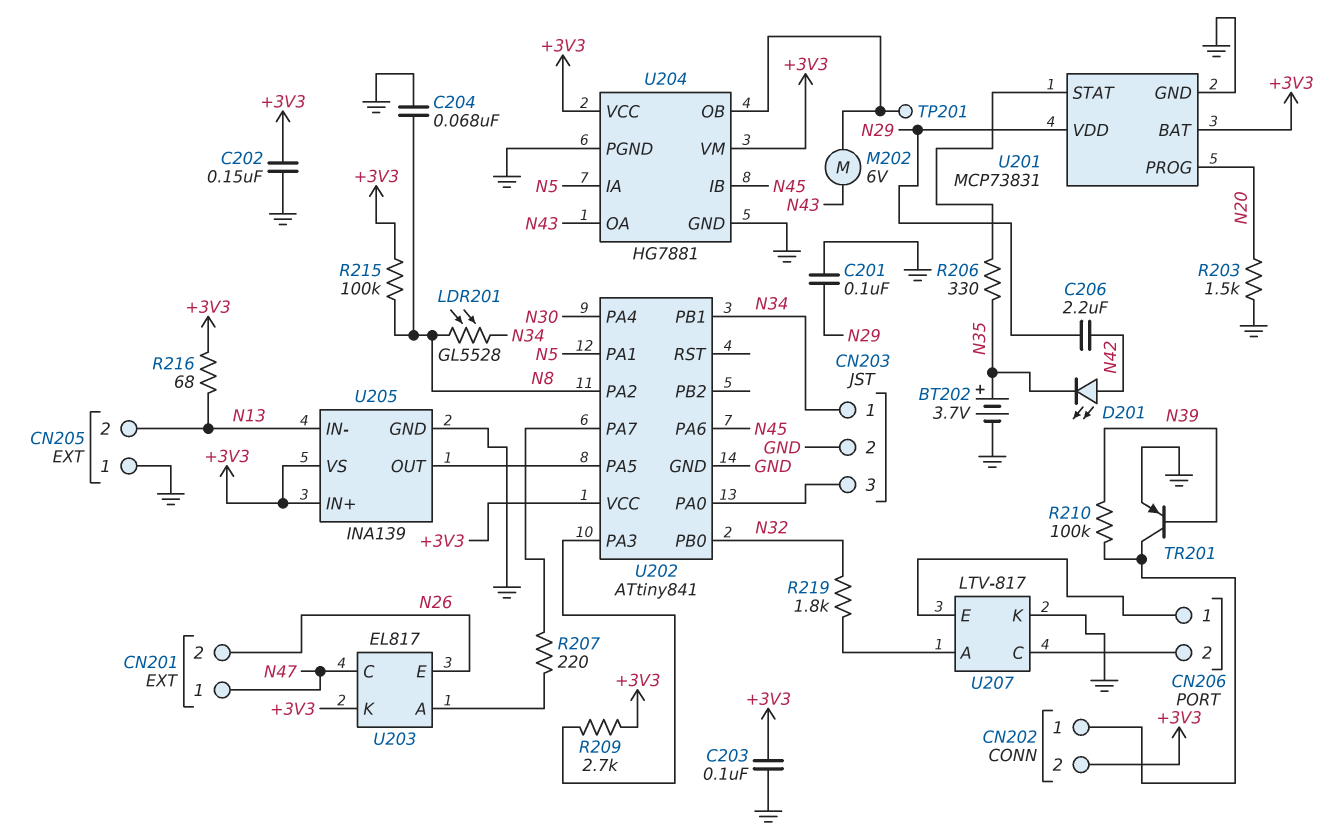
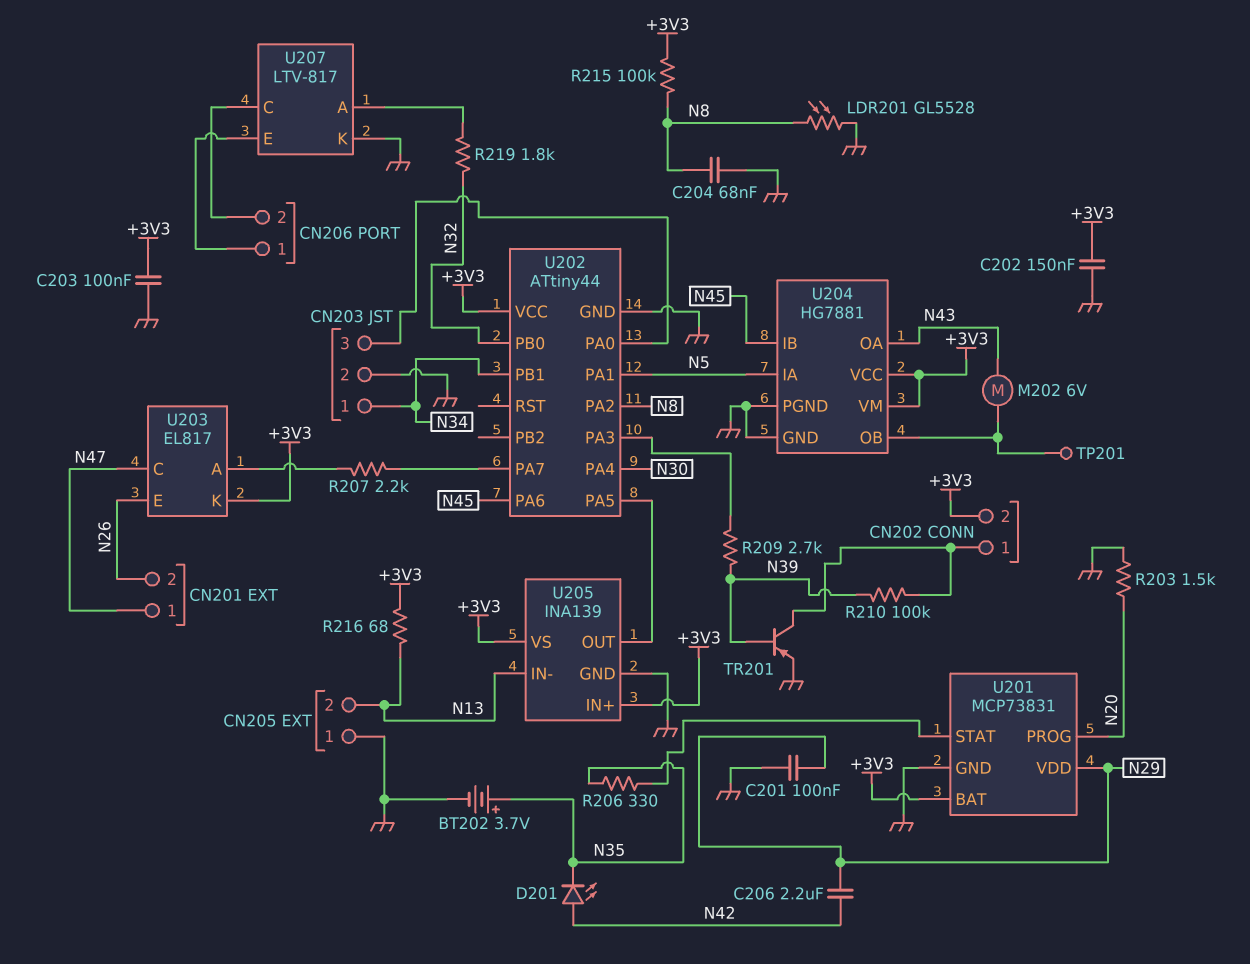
LDR201: GL5528 (N8, N34) -> GL5528 (GND, N8)
R207: 220 (U202/PA7, U203/A) -> 2.2k (U202/PA7, U203/A)
R209: 2.7k (+3V3, U202/PA3) -> 2.7k (N39, U202/PA3)
U202: ATtiny841 -> ATtiny44

